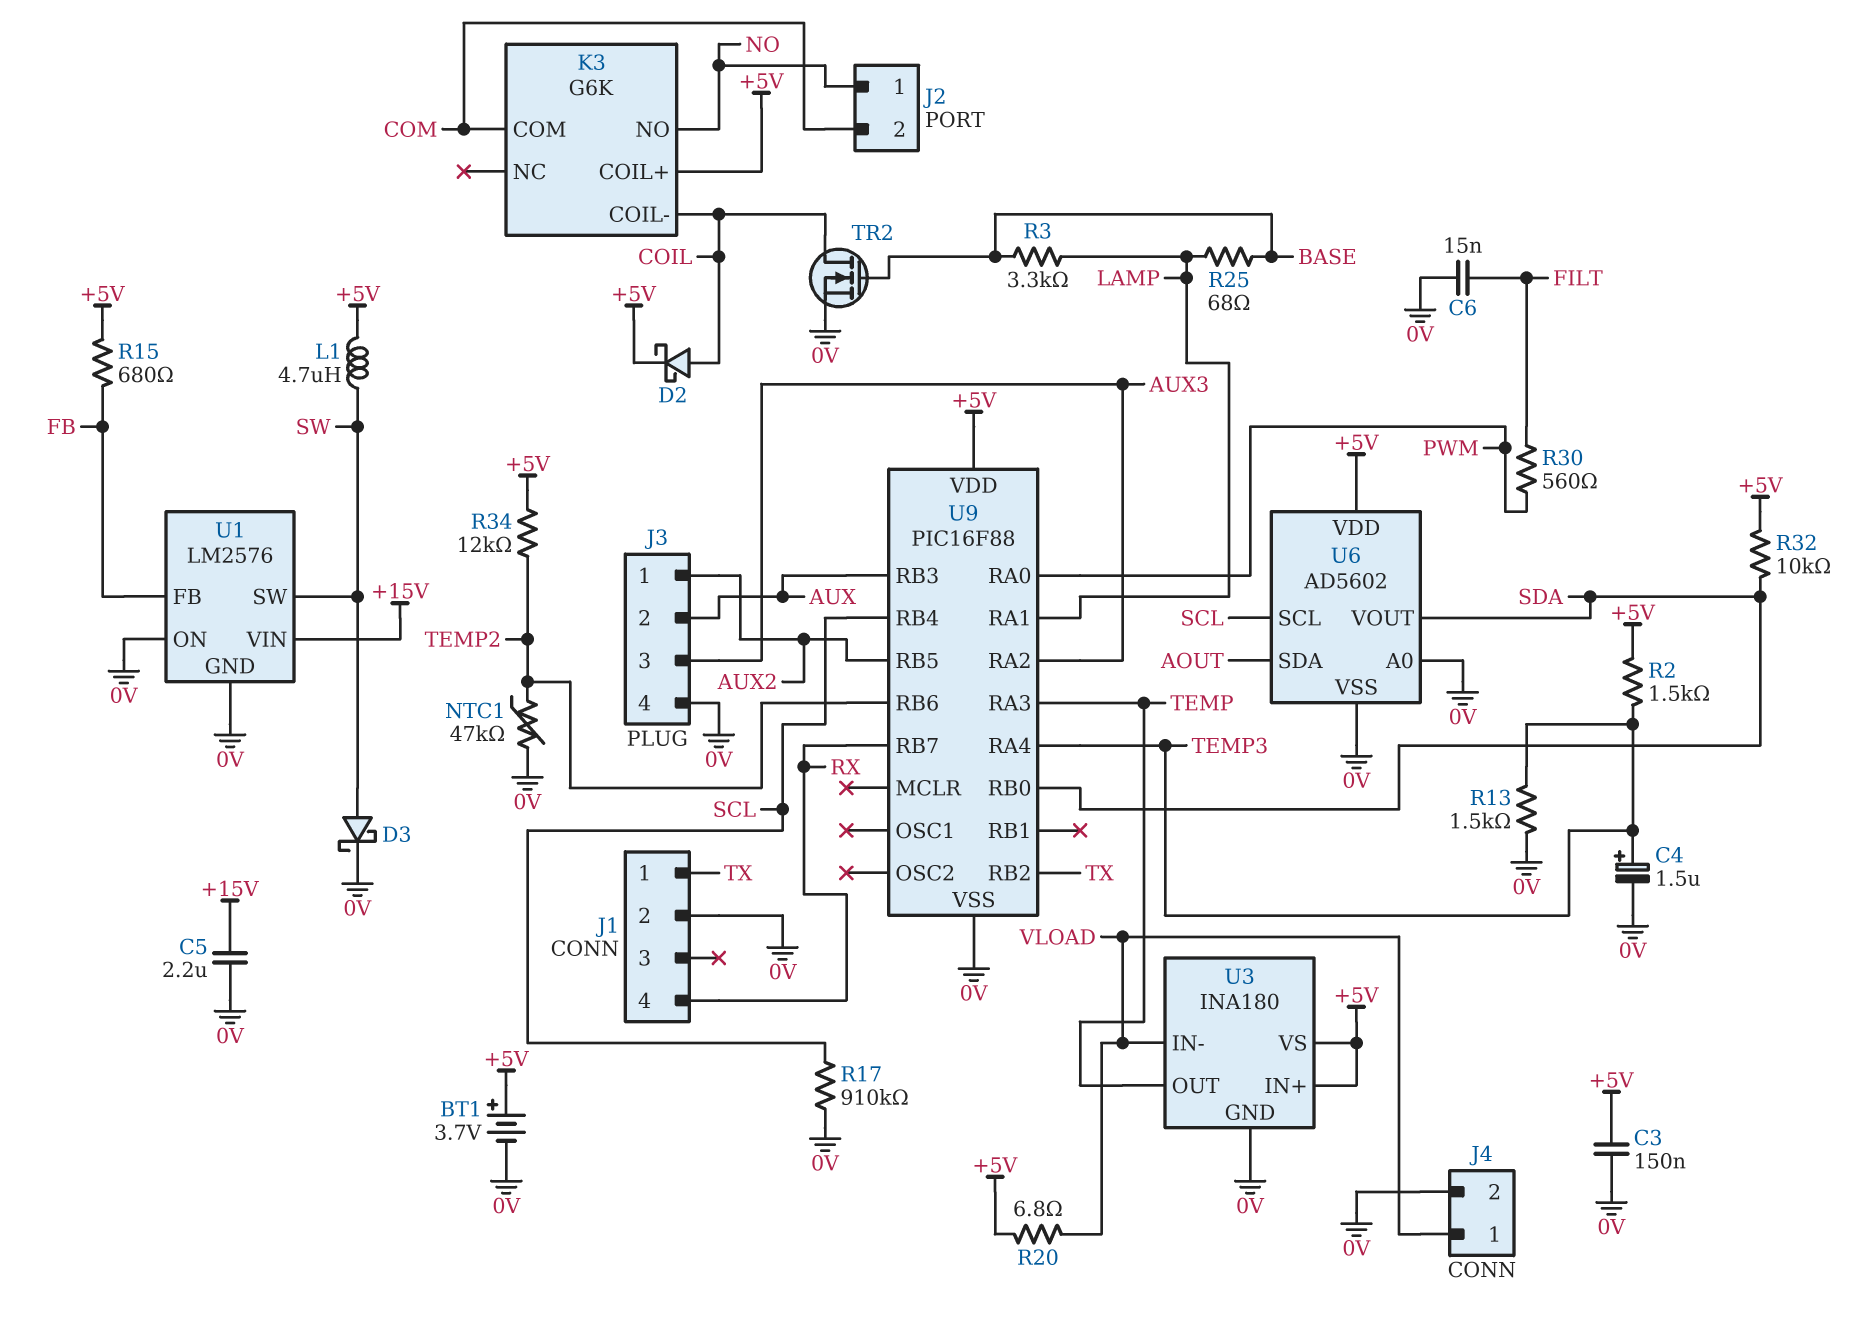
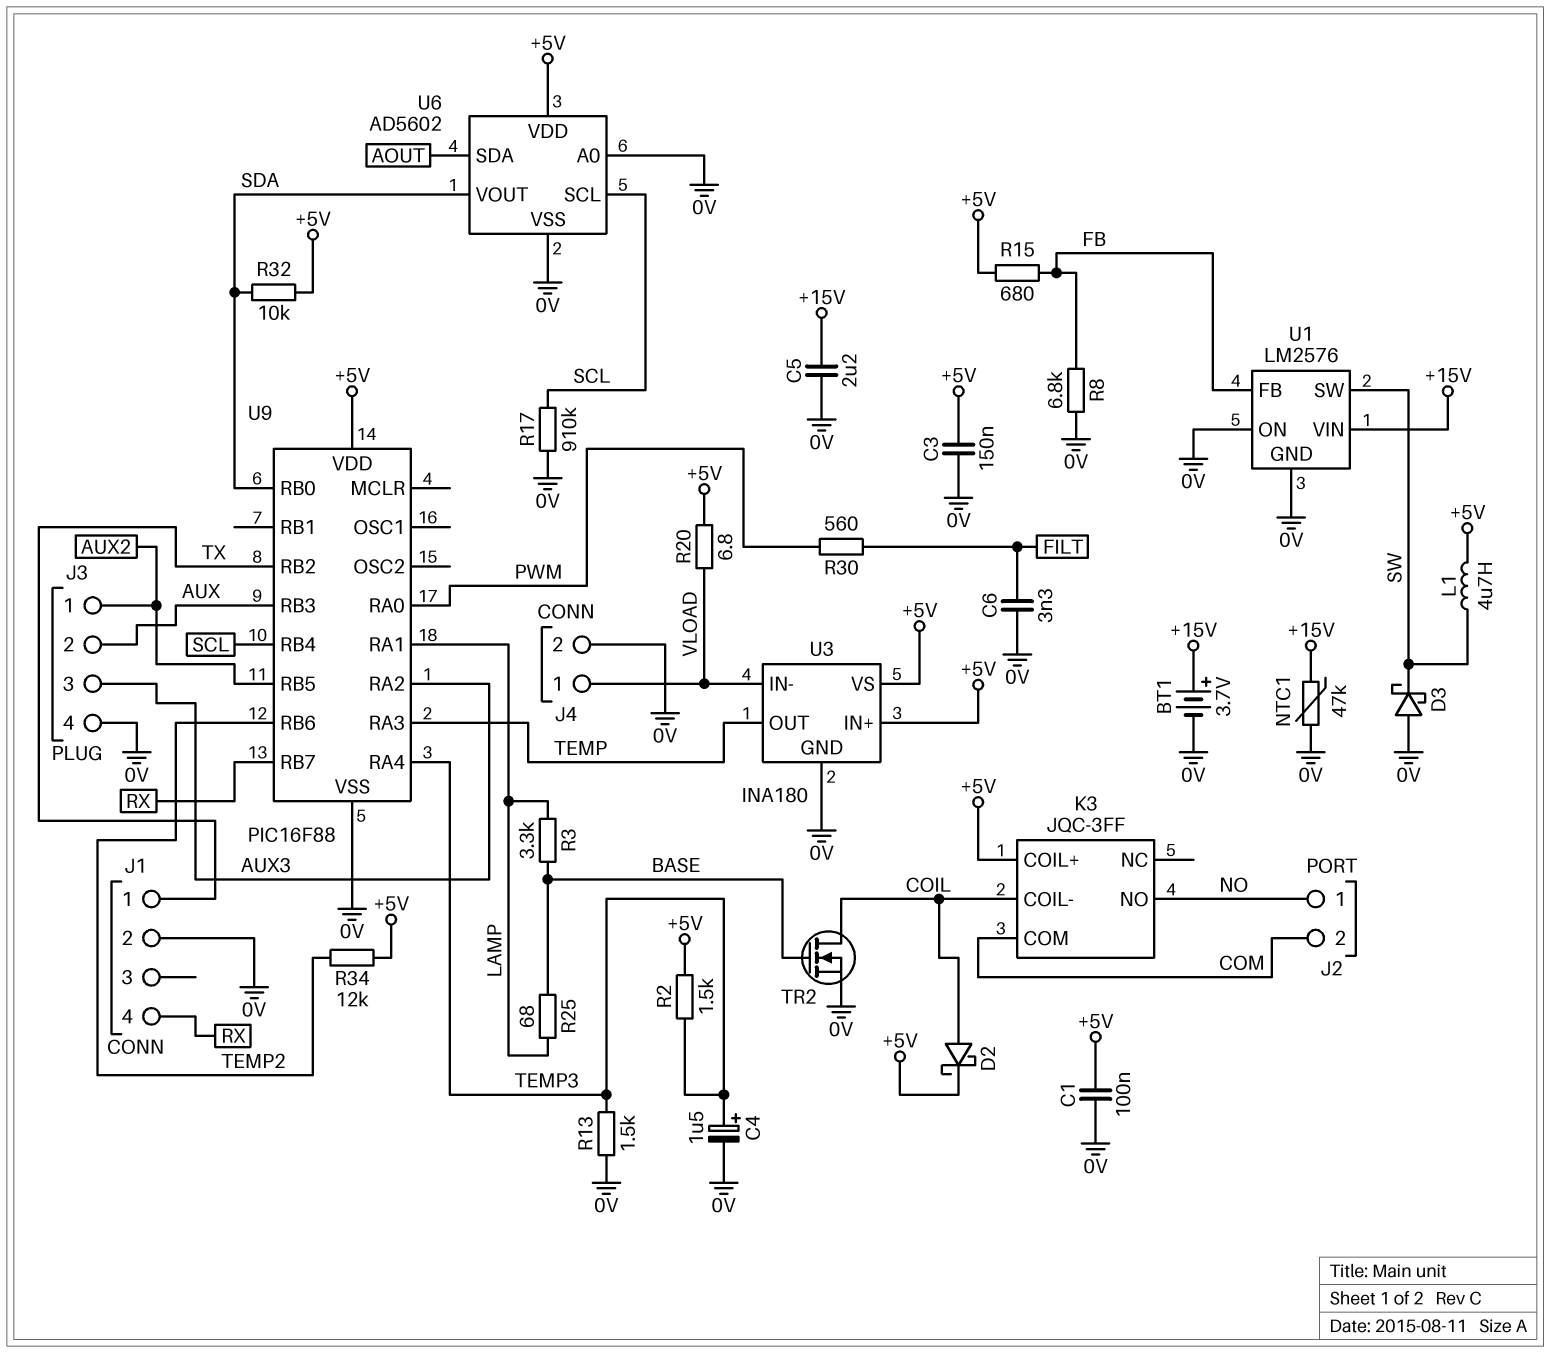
BT1: 3.7V (plus +5V, minus 0V) -> 3.7V (plus +15V, minus 0V)
C1: none -> 100nF (+5V, 0V)
C6: 15nF (0V, FILT) -> 3.3nF (0V, FILT)
D3: schottky (A SW, K 0V) -> schottky (A 0V, K SW)
K3: G6K -> JQC-3FF
NTC1: 47k (0V, TEMP2) -> 47k (+15V, 0V)
R8: none -> 6.8k (0V, FB)

